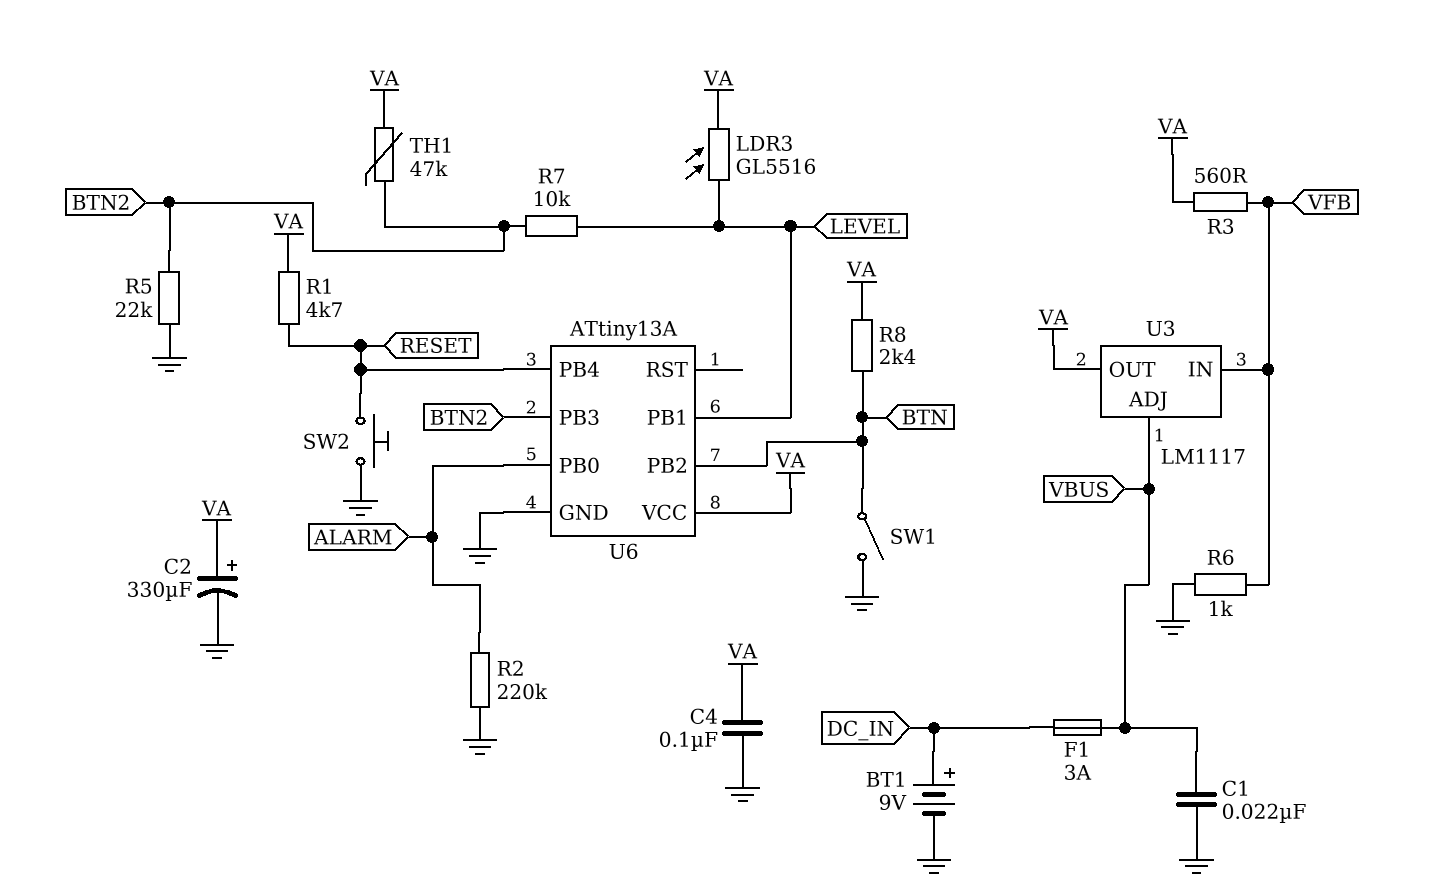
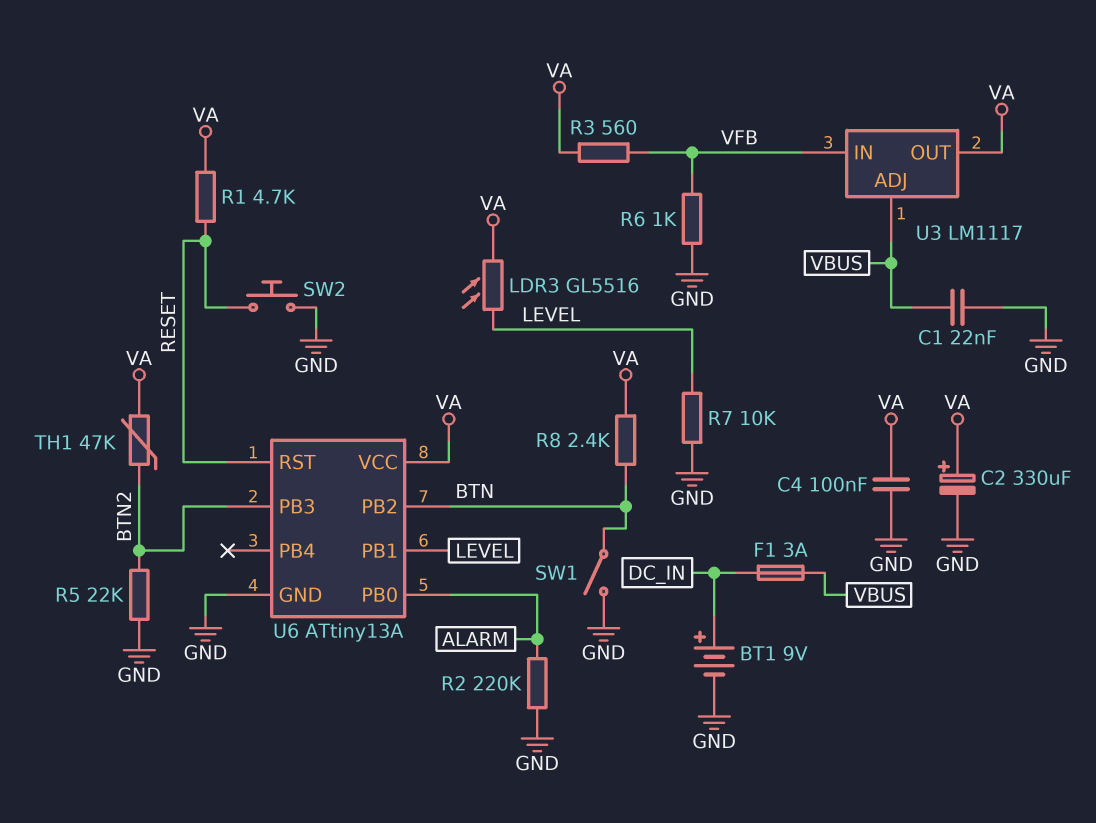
R7: 10k (BTN2, LEVEL) -> 10k (GND, LEVEL)
U6 pin PB4: RESET -> none
U6 pin RST: none -> RESET

